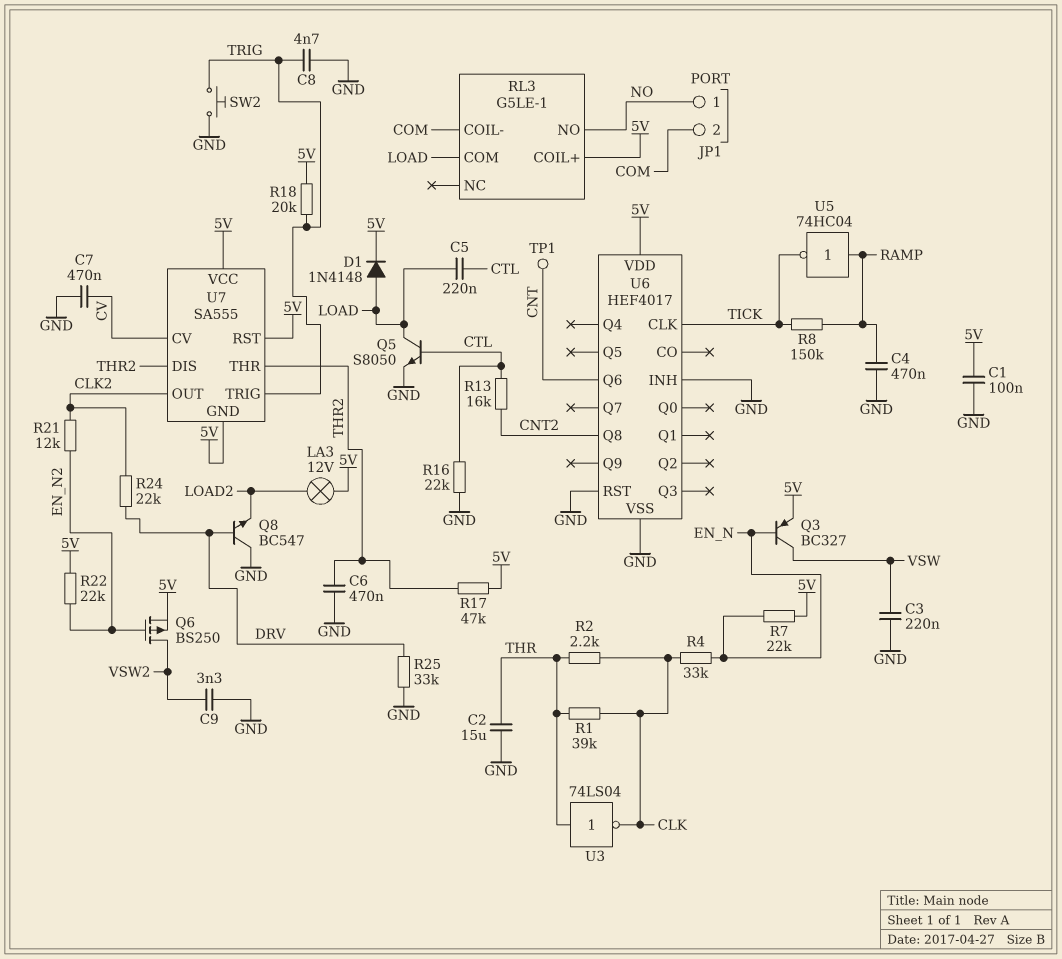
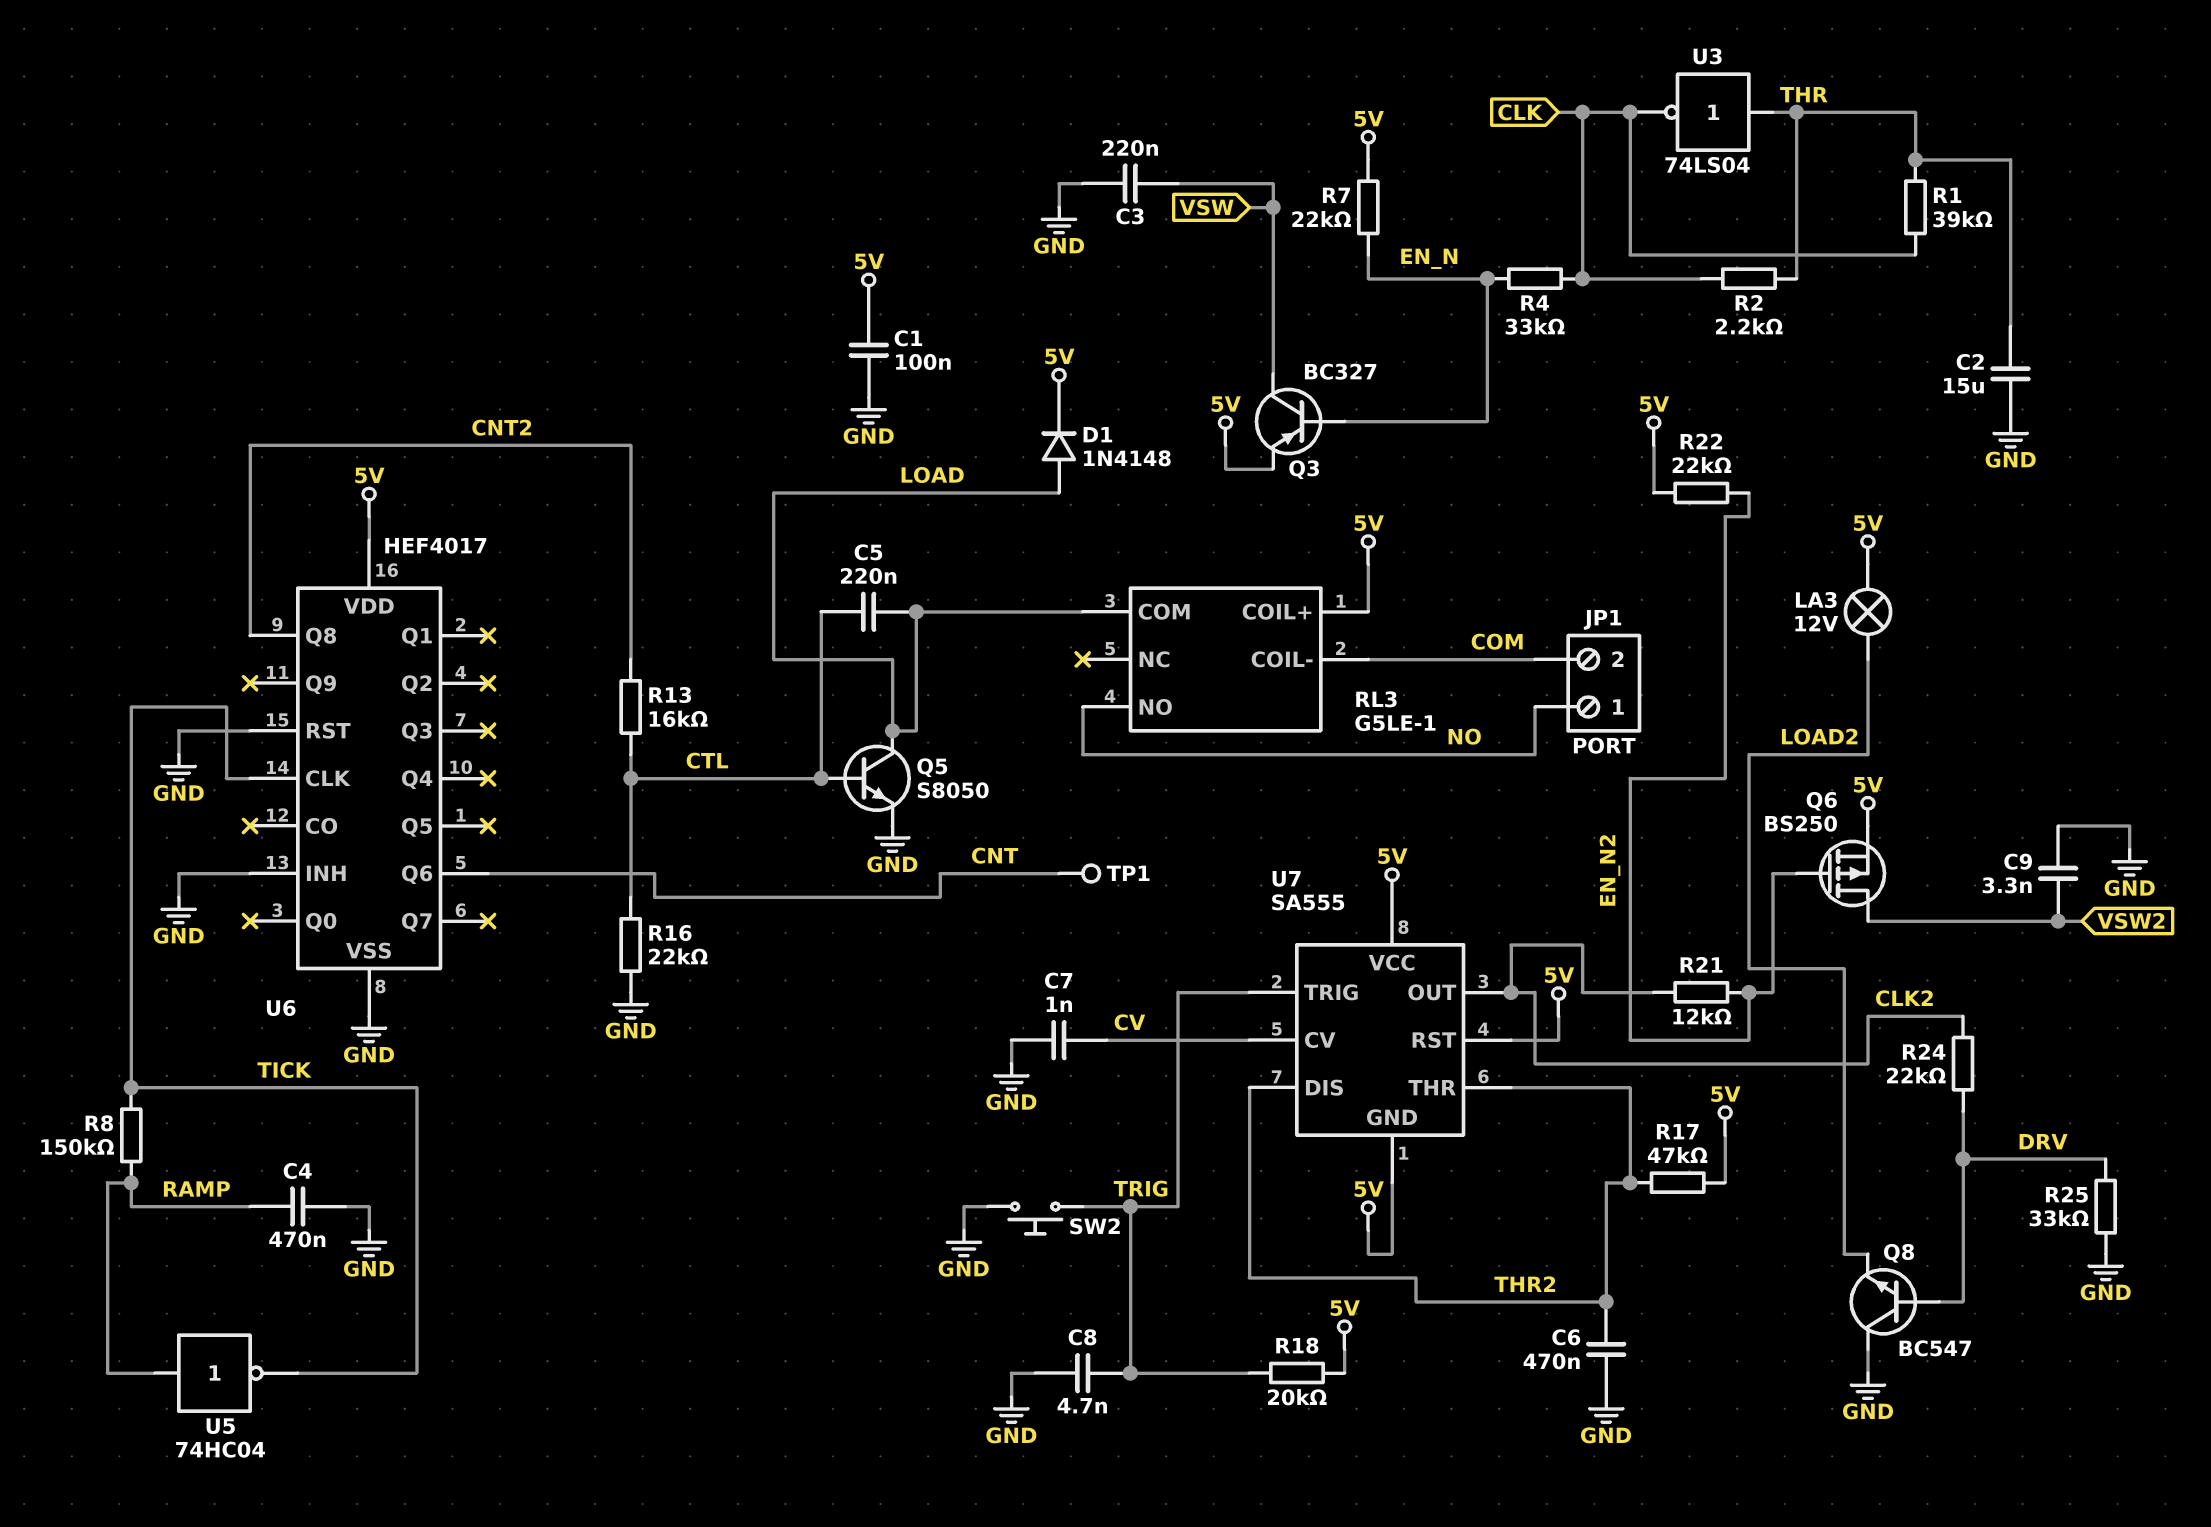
C7: 470nF (CV, GND) -> 1nF (CV, GND)

